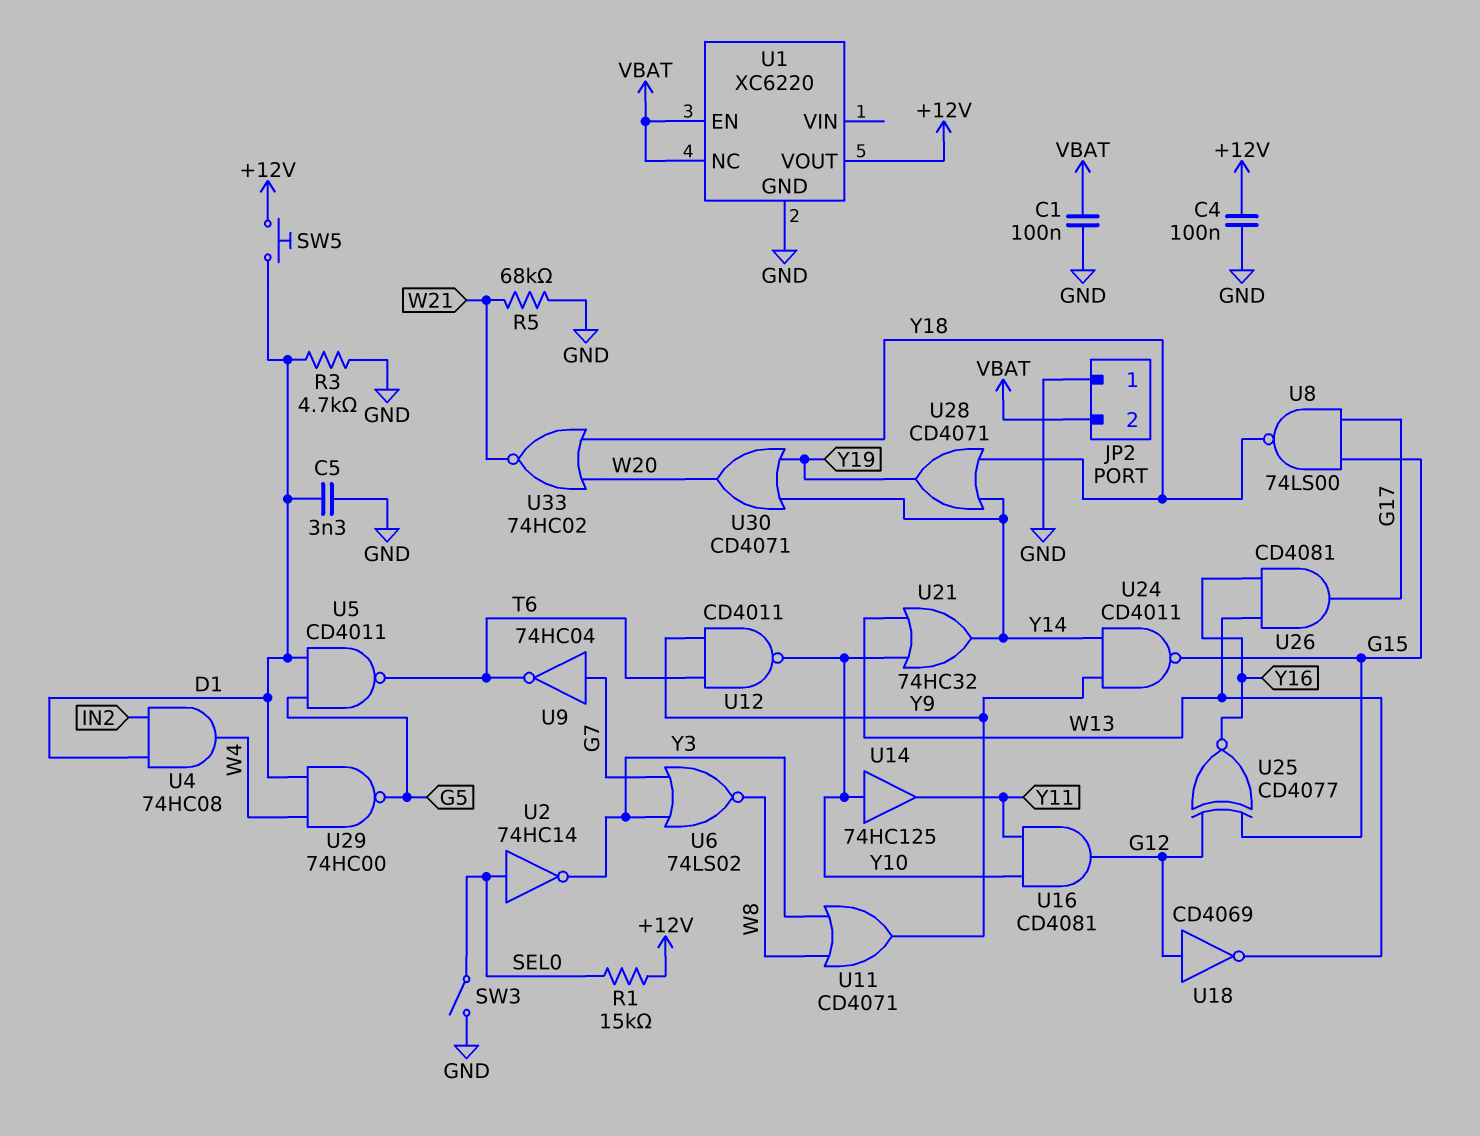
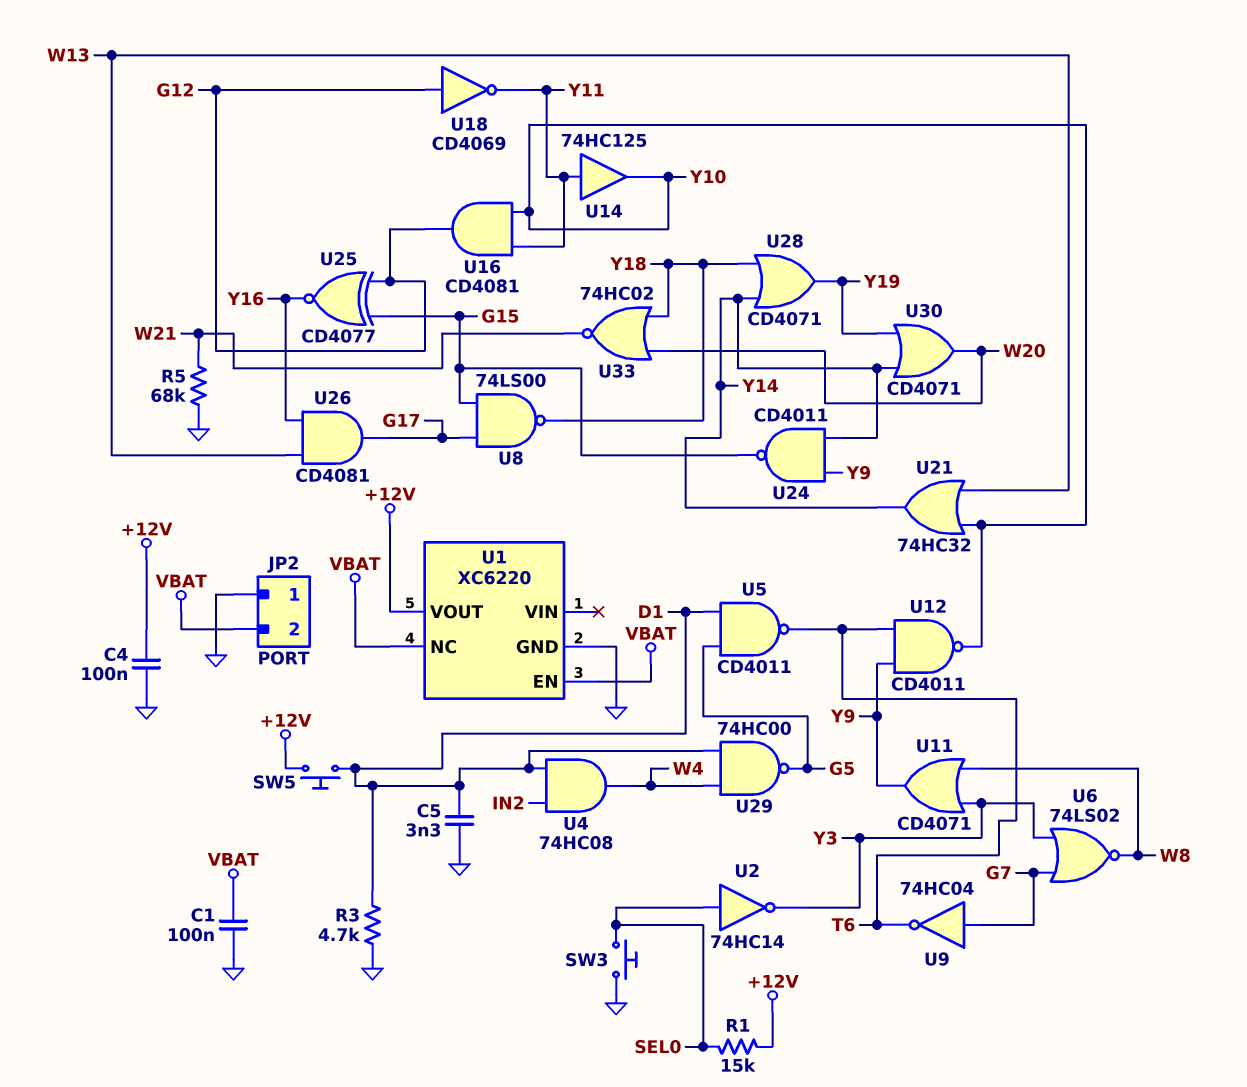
SW3: switch (GND, SEL0) -> button (GND, SEL0)
U14: buffer 74HC125 (in Y10, out Y11) -> buffer 74HC125 (in Y11, out Y10)
U18: NOT CD4069 (in G12, out W13) -> NOT CD4069 (in G12, out Y11)

